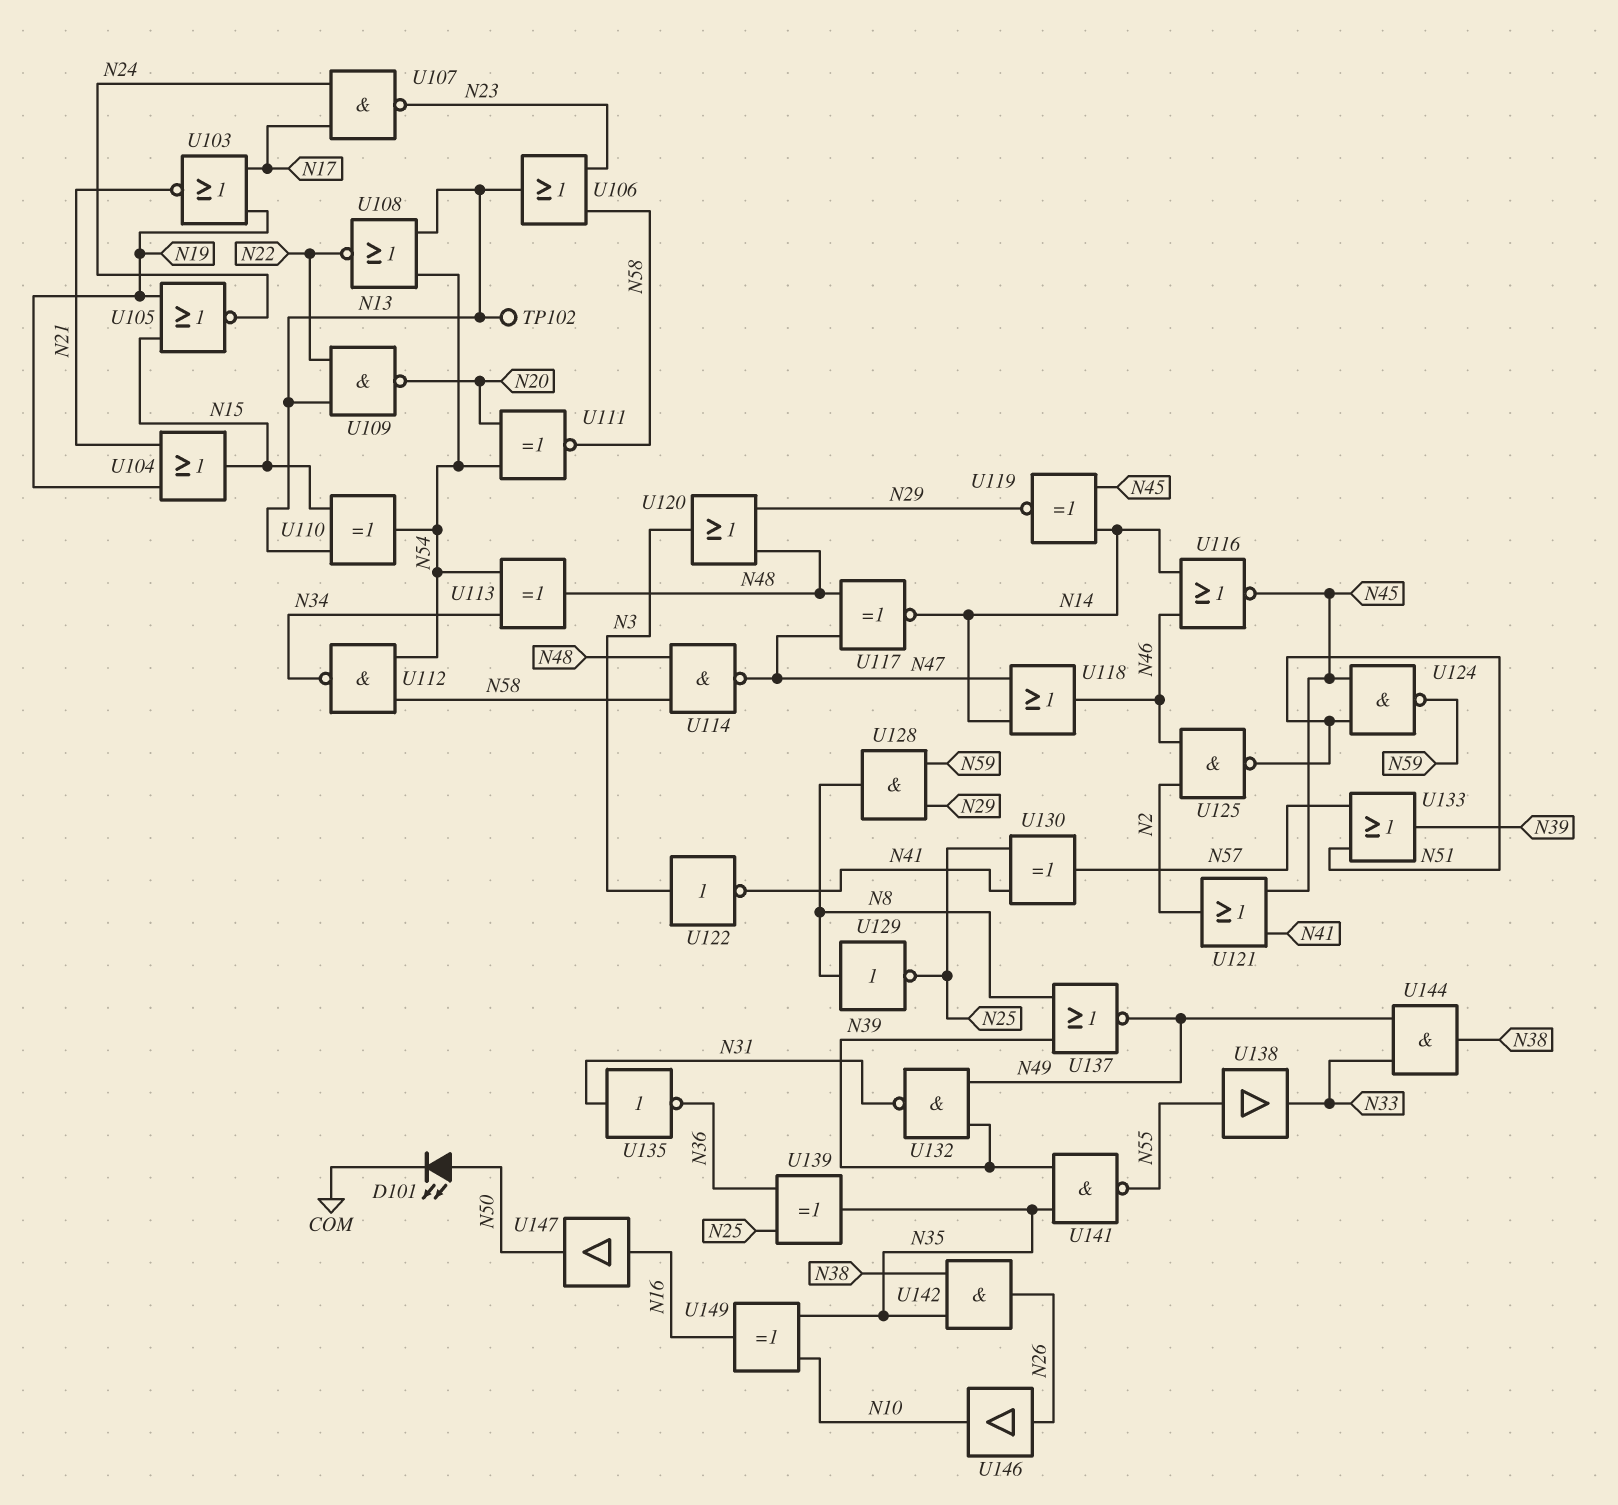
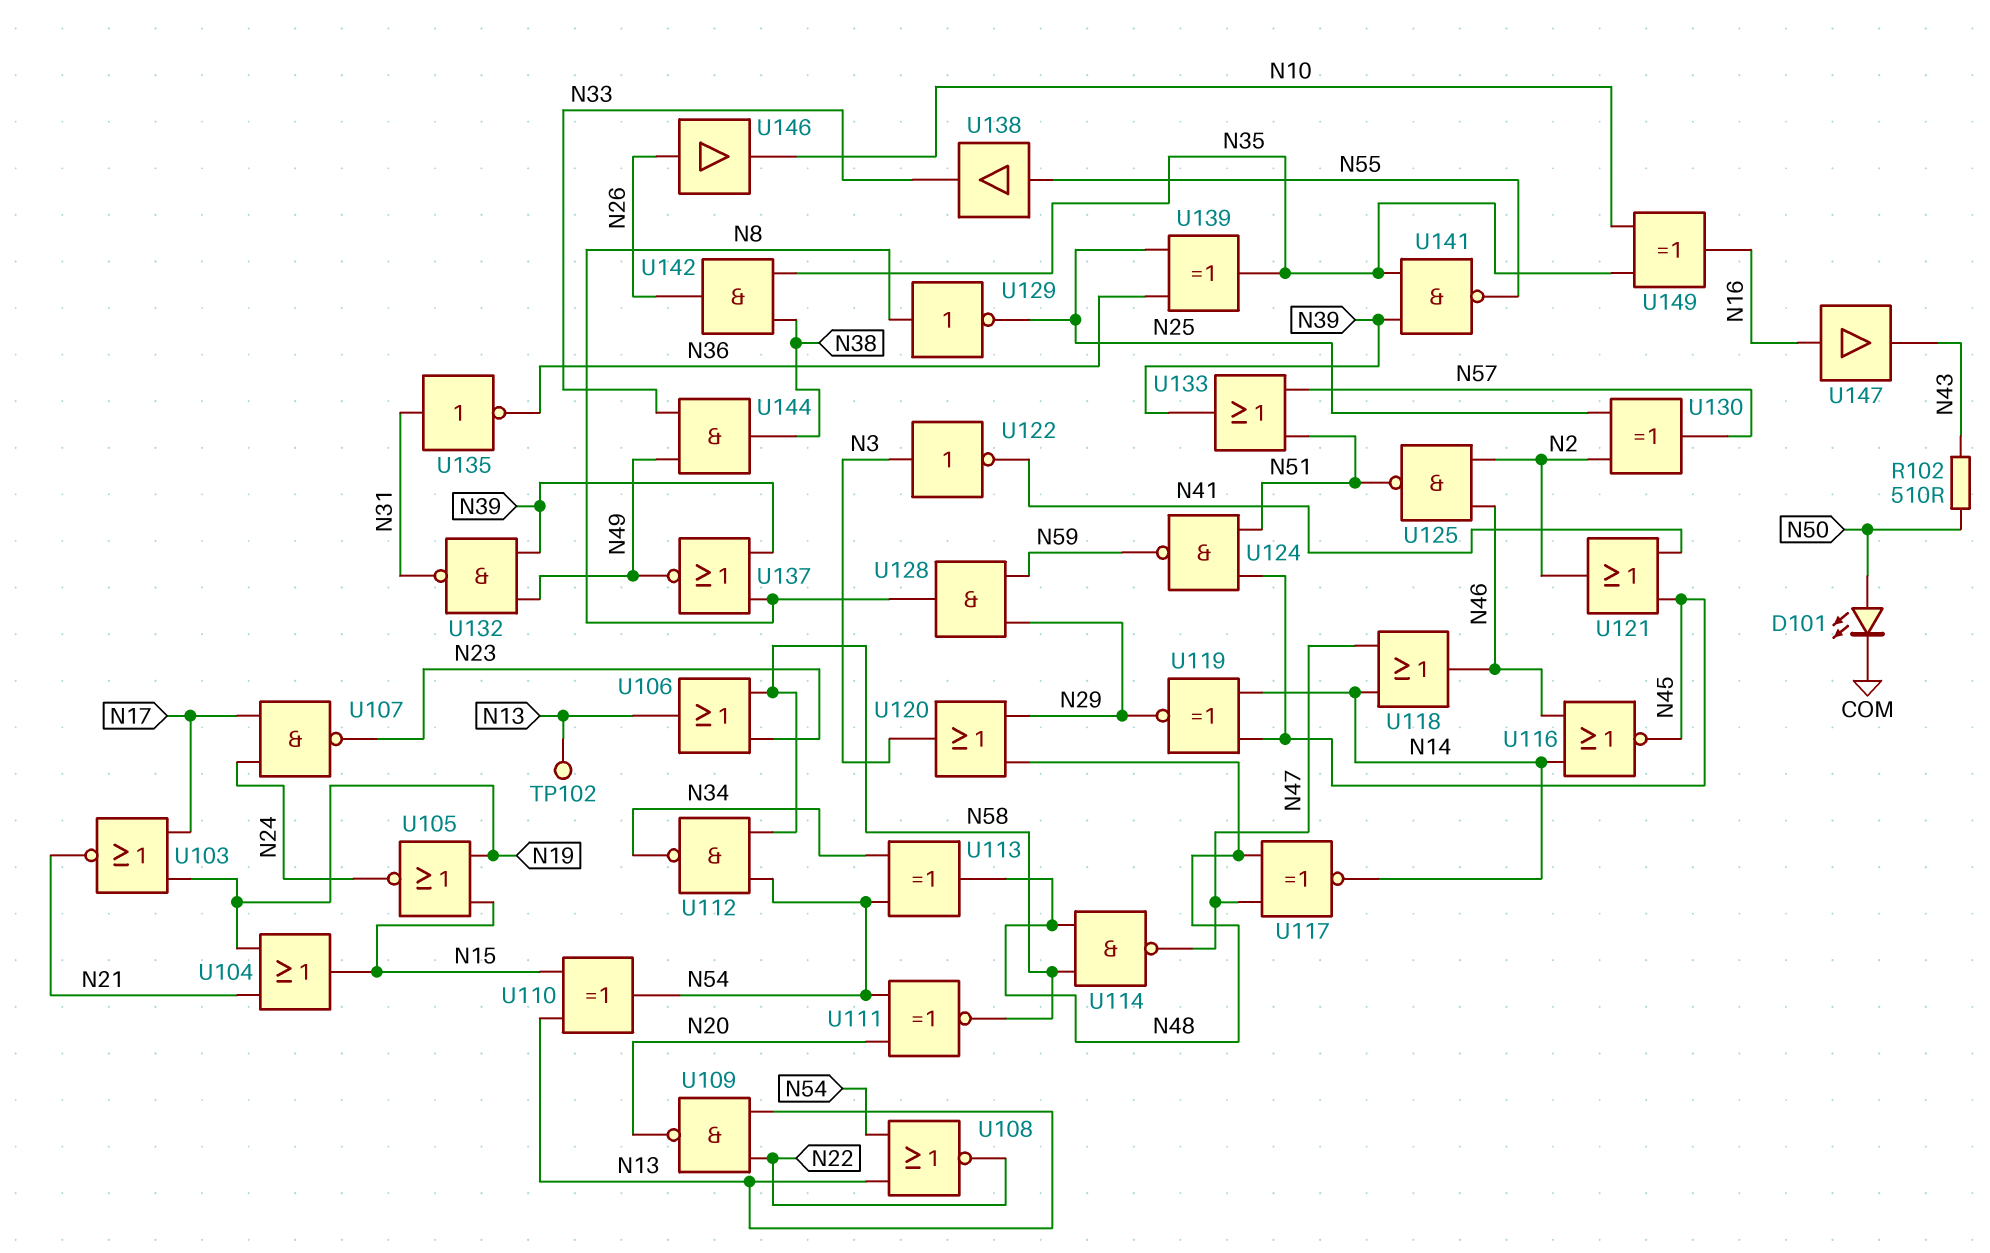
R102: none -> 510 (N43, N50)
U130: XOR (in N25, in N41, out N57) -> XOR (in N2, in N25, out N57)
U147: buffer (in N16, out N50) -> buffer (in N16, out N43)

